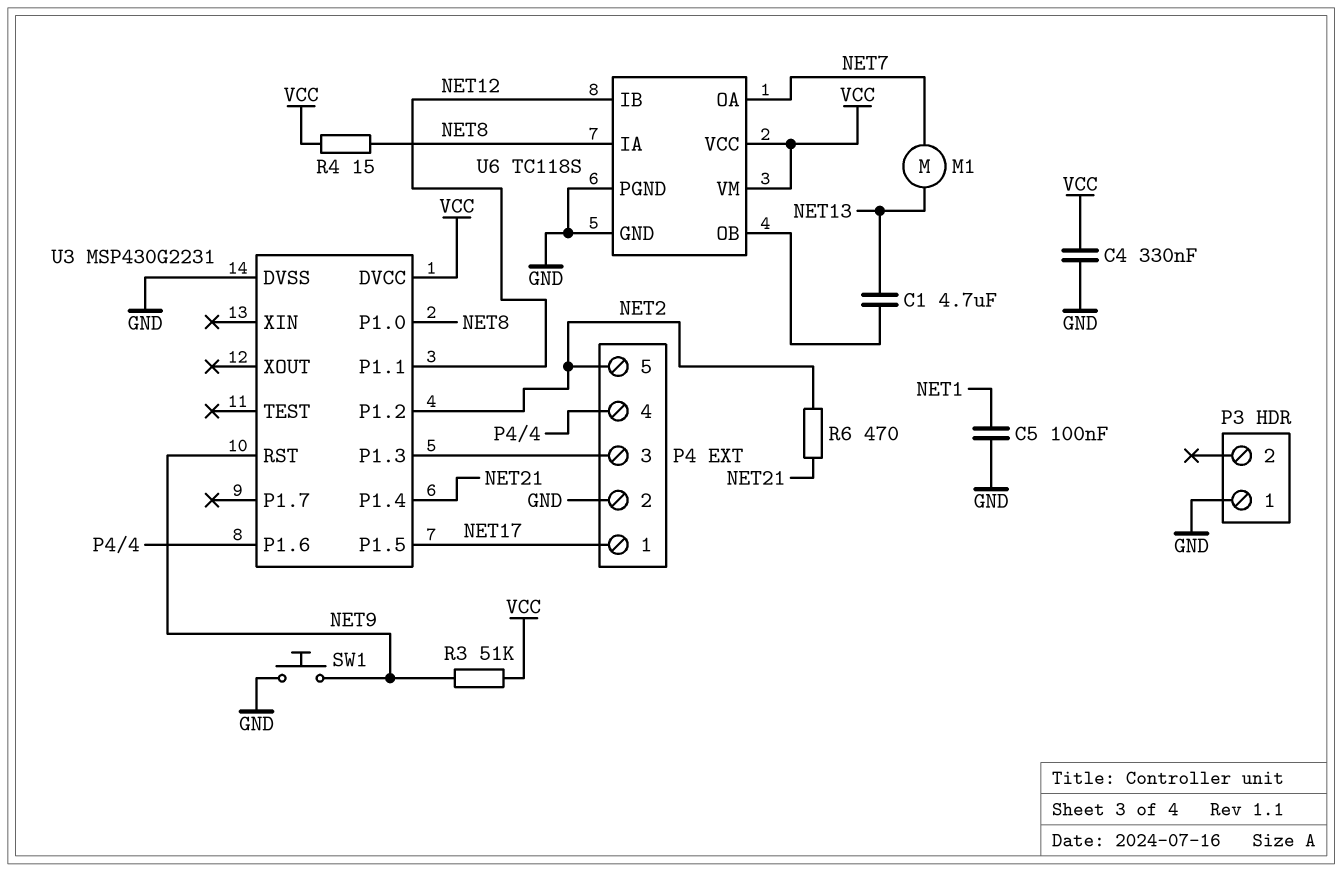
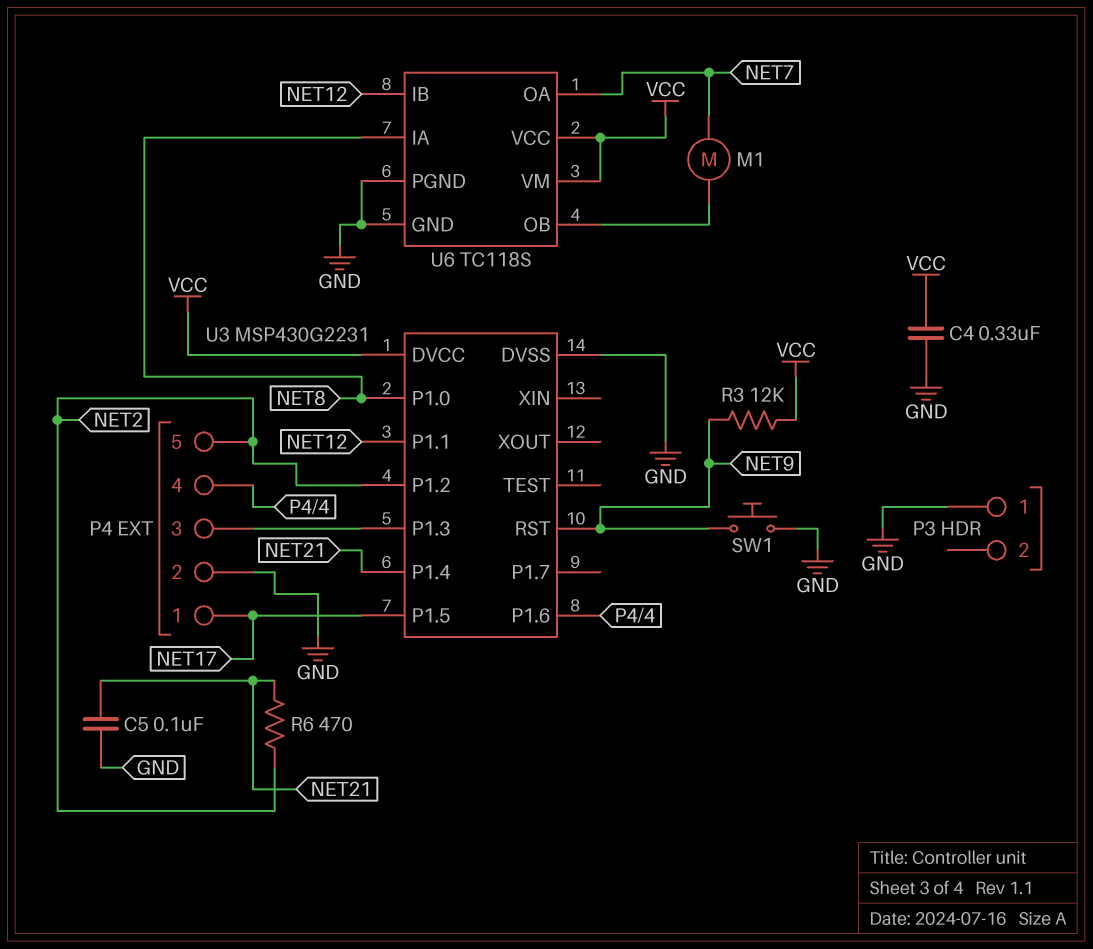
C1: 4.7uF (NET13, U6/OB) -> none
C5: 100nF (GND, NET1) -> 100nF (GND, NET21)
M1: motor (NET7, NET13) -> motor (NET7, U6/OB)
R3: 51k (NET9, VCC) -> 12k (NET9, VCC)
R4: 15 (NET8, VCC) -> none

